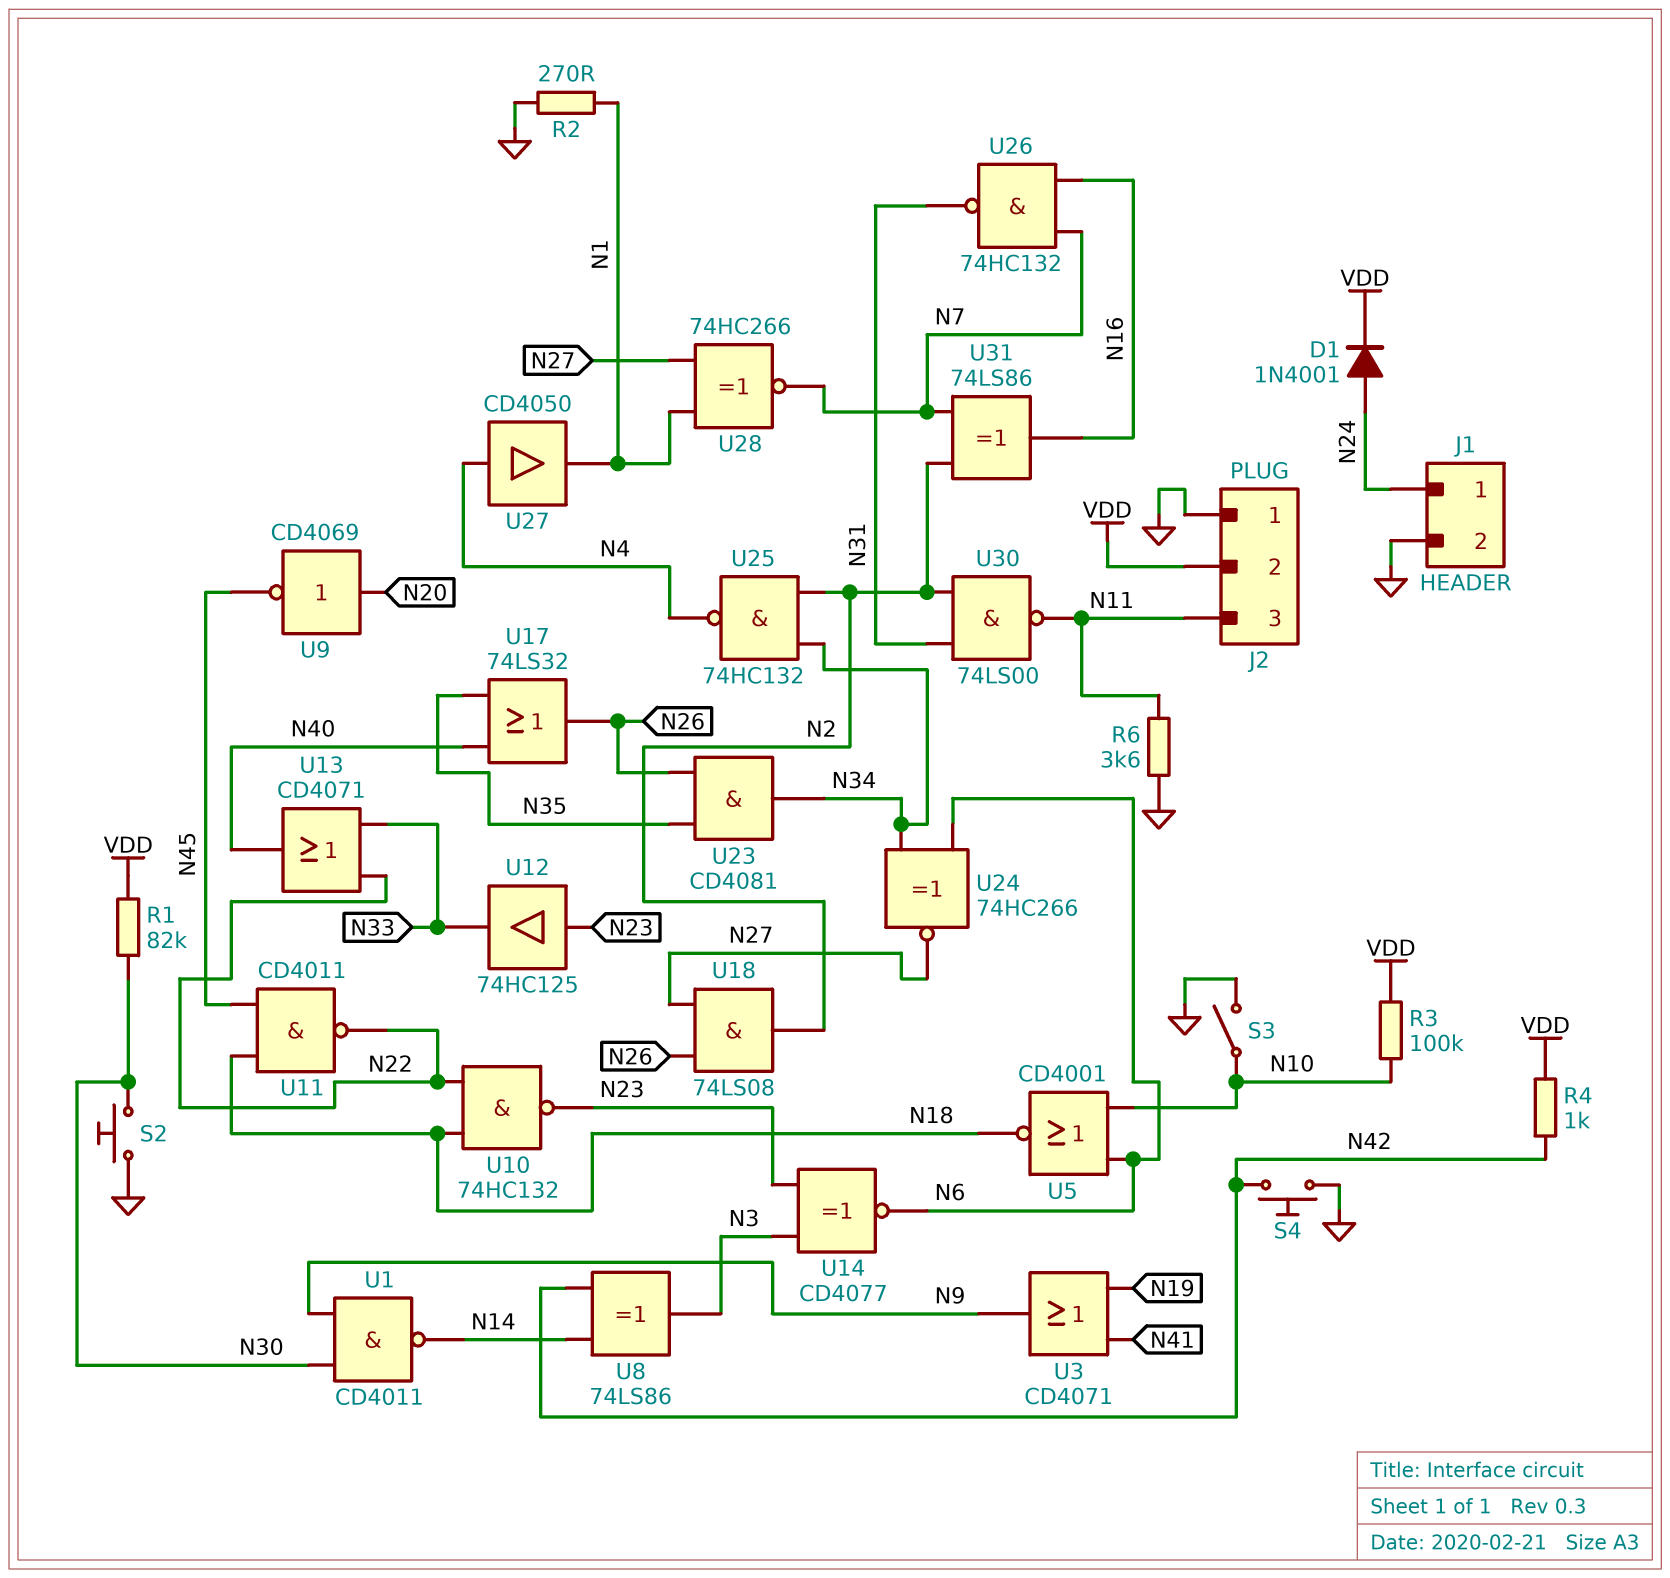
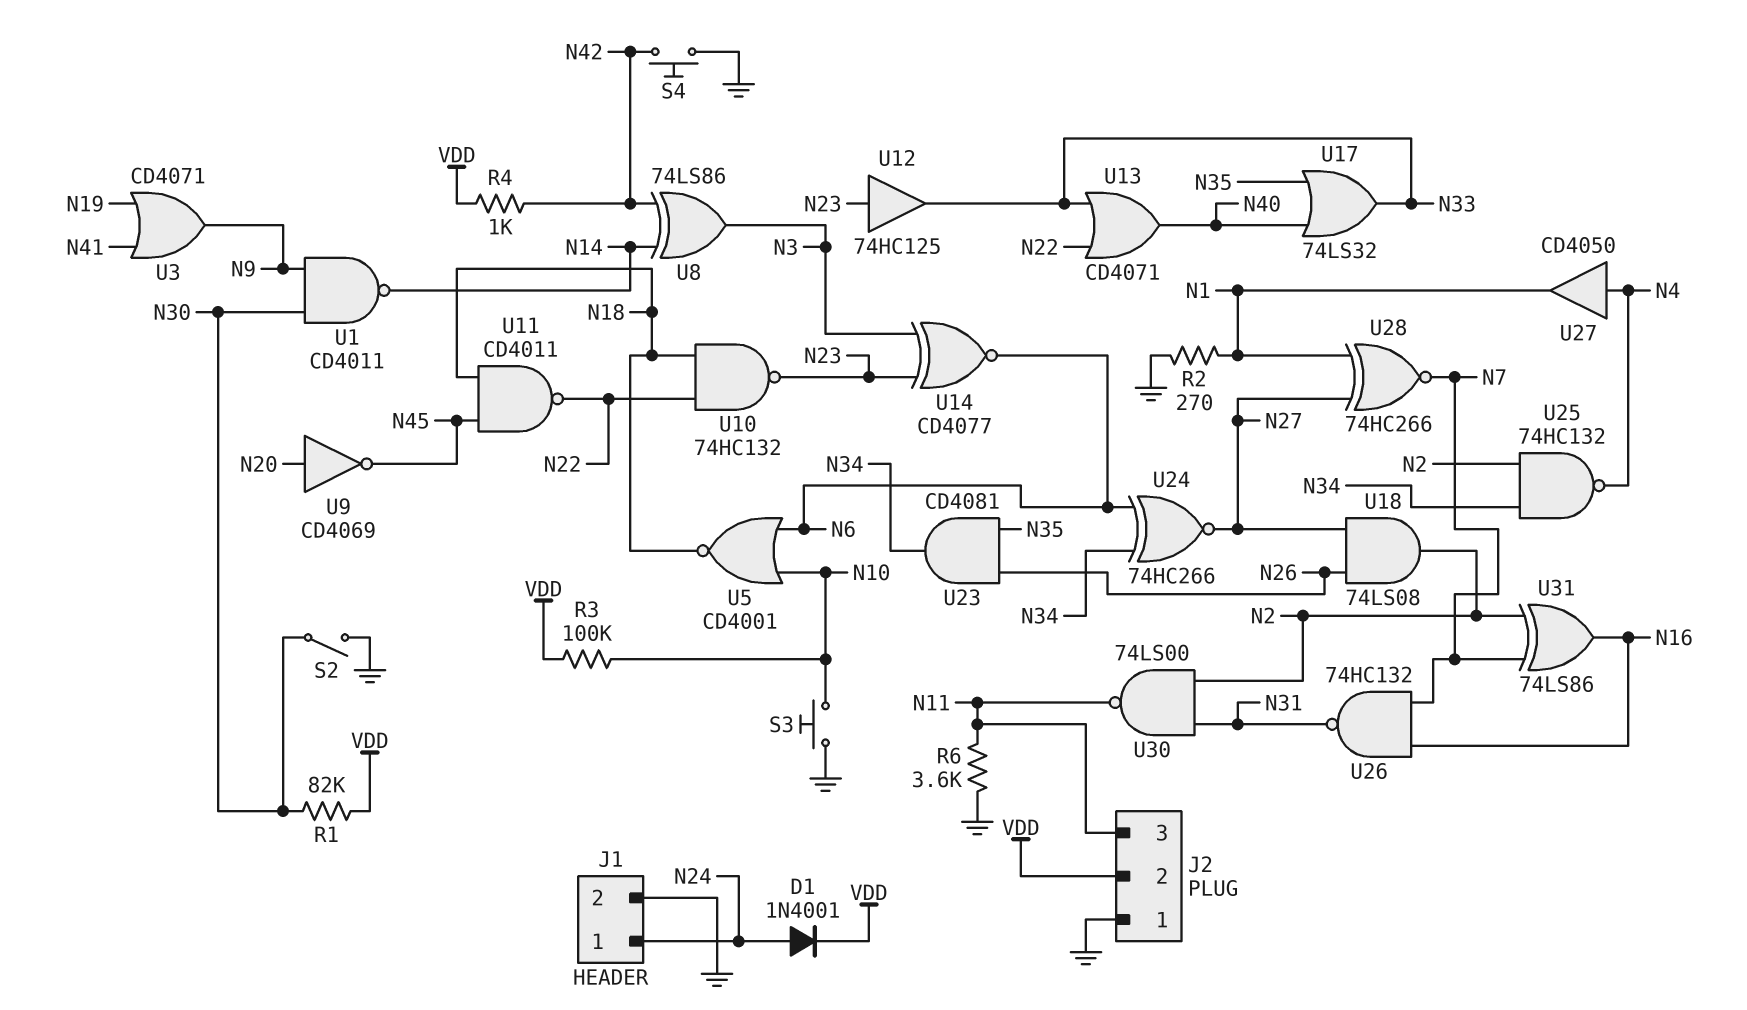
S2: button (GND, N30) -> switch (GND, N30)
S3: switch (GND, N10) -> button (GND, N10)
U17: OR 74LS32 (in N35, in N40, out N26) -> OR 74LS32 (in N35, in N40, out N33)

